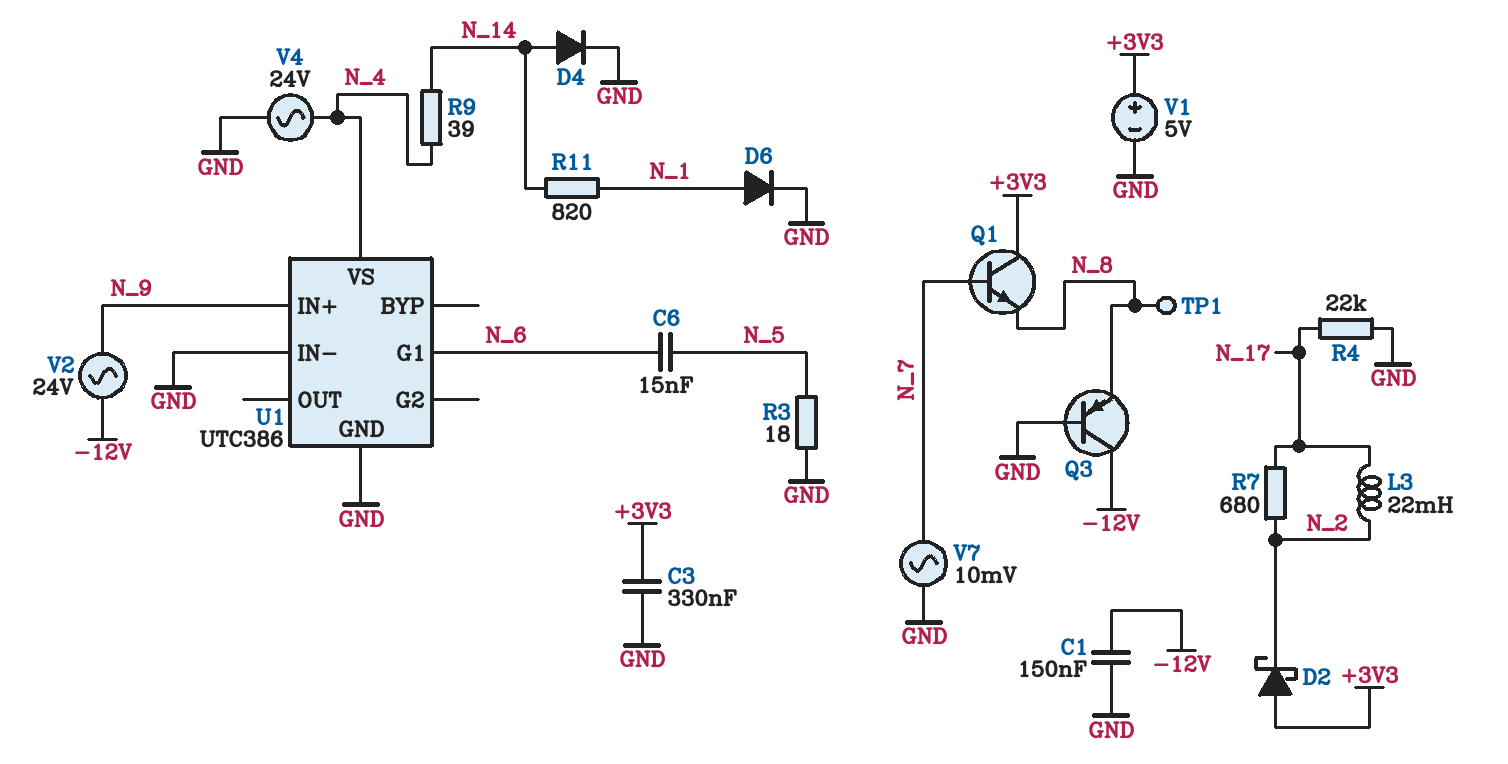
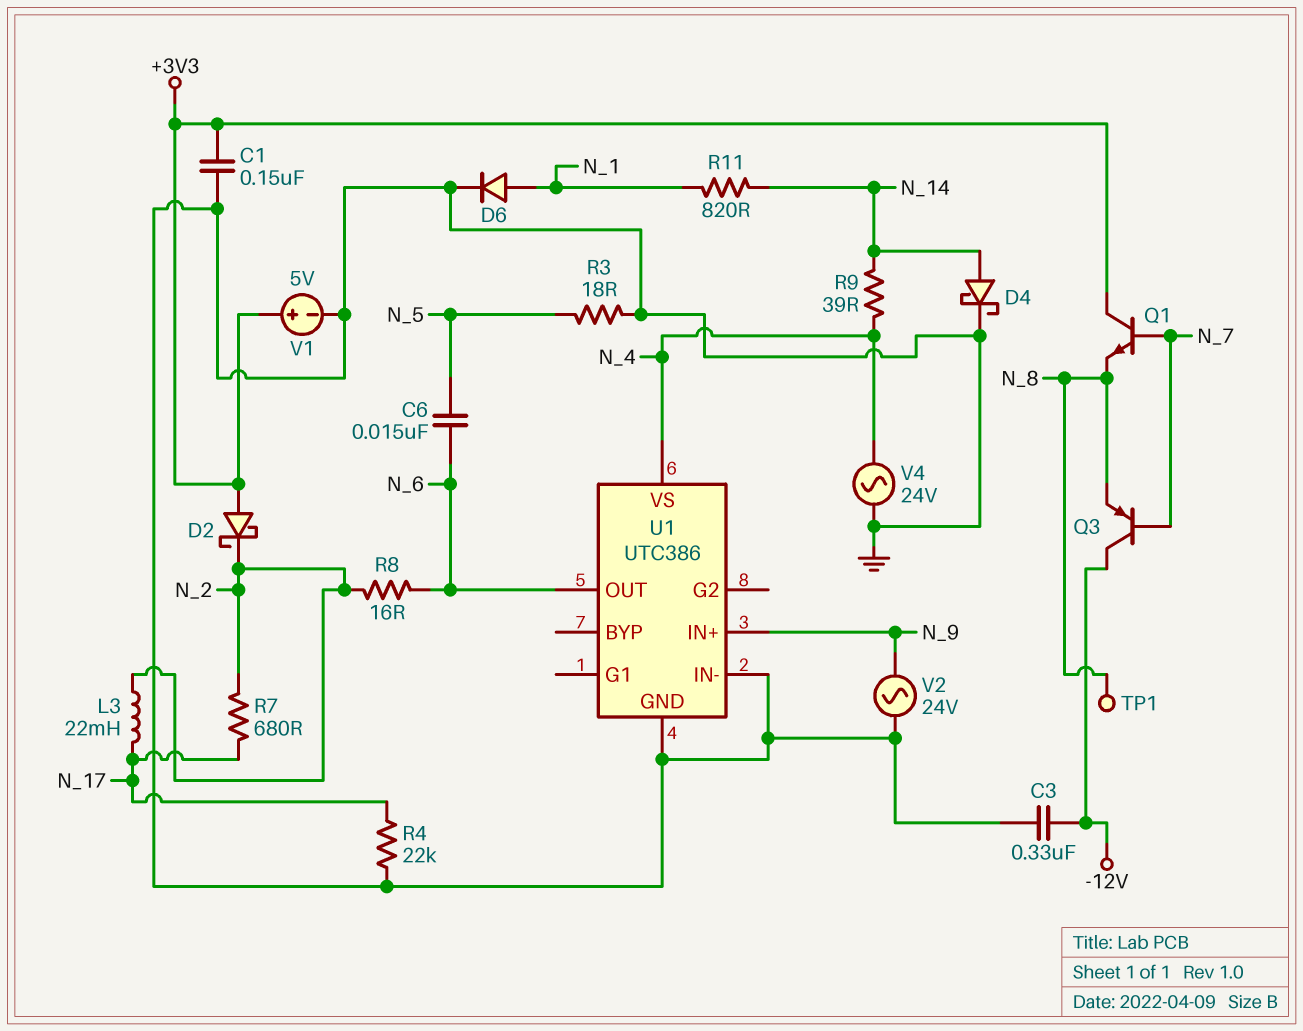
C1: 150nF (-12V, GND) -> 150nF (+3V3, GND)
C3: 330nF (+3V3, GND) -> 330nF (-12V, GND)
D4: diode (A N_14, K GND) -> schottky (A N_14, K GND)
Q3: PNP (B GND, C -12V, E N_8) -> PNP (B N_7, C -12V, E N_8)
R8: none -> 16 (N_2, N_6)
U1 pin G1: N_6 -> none
U1 pin OUT: none -> N_6
V2: AC 24V (-12V, N_9) -> AC 24V (GND, N_9)
V7: AC 10mV (GND, N_7) -> none

